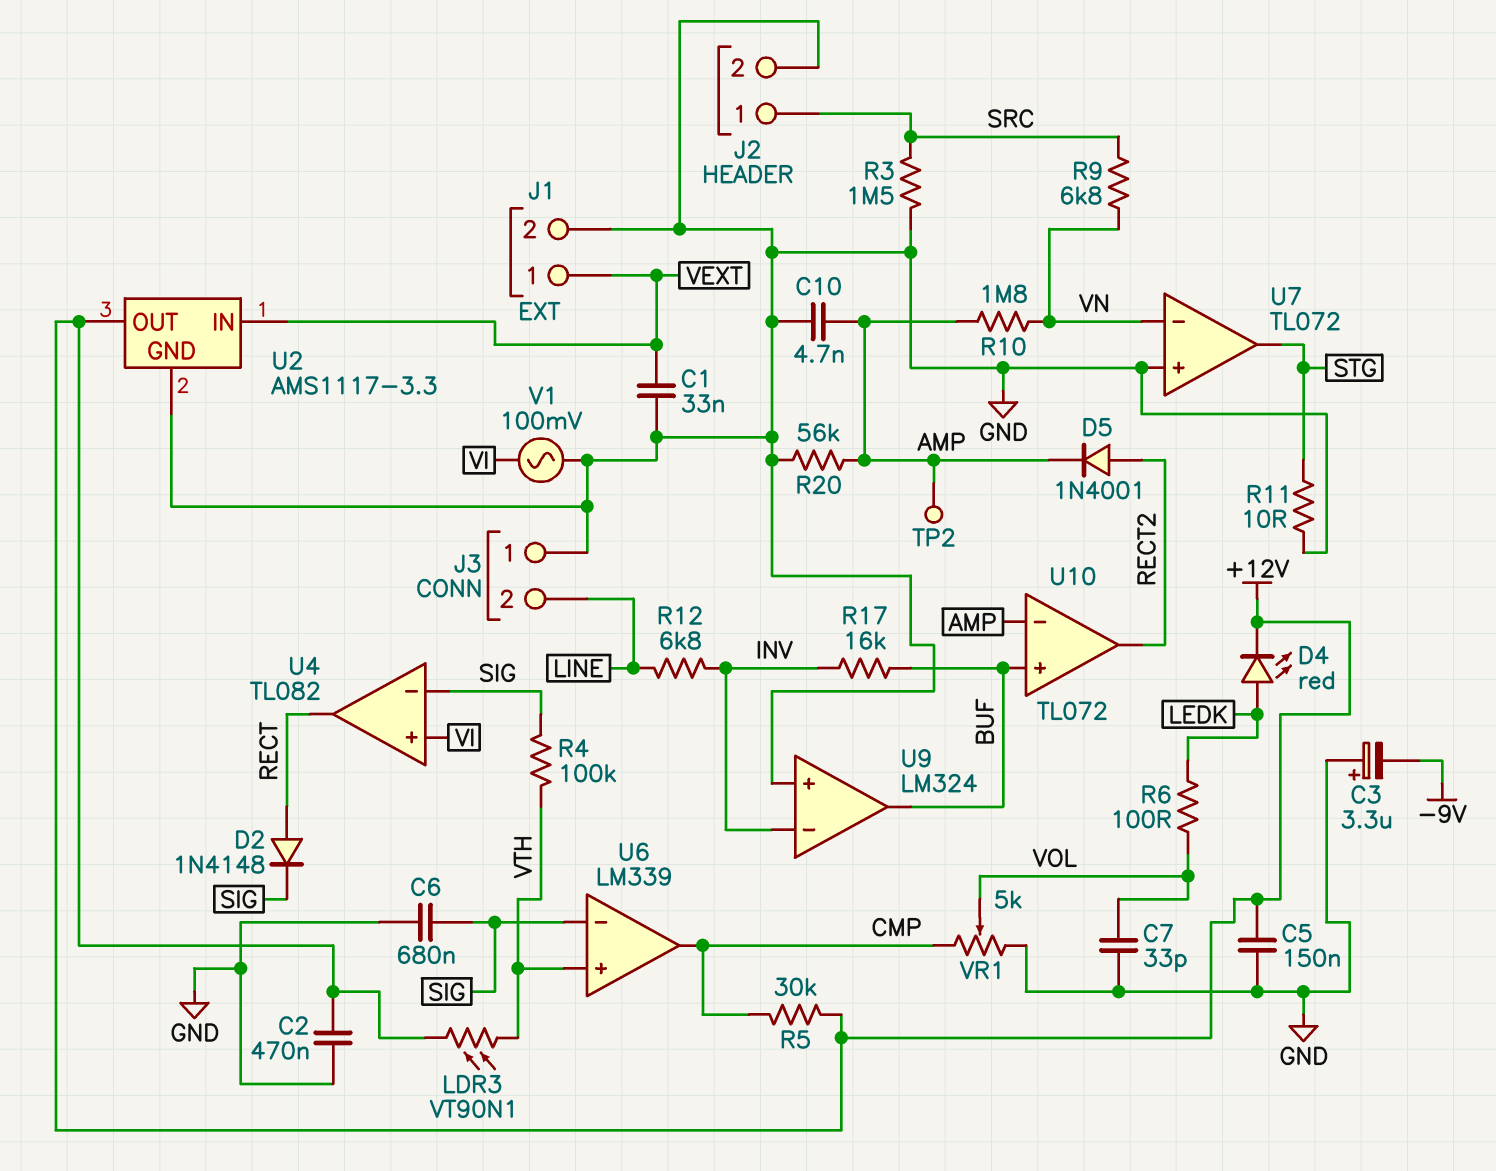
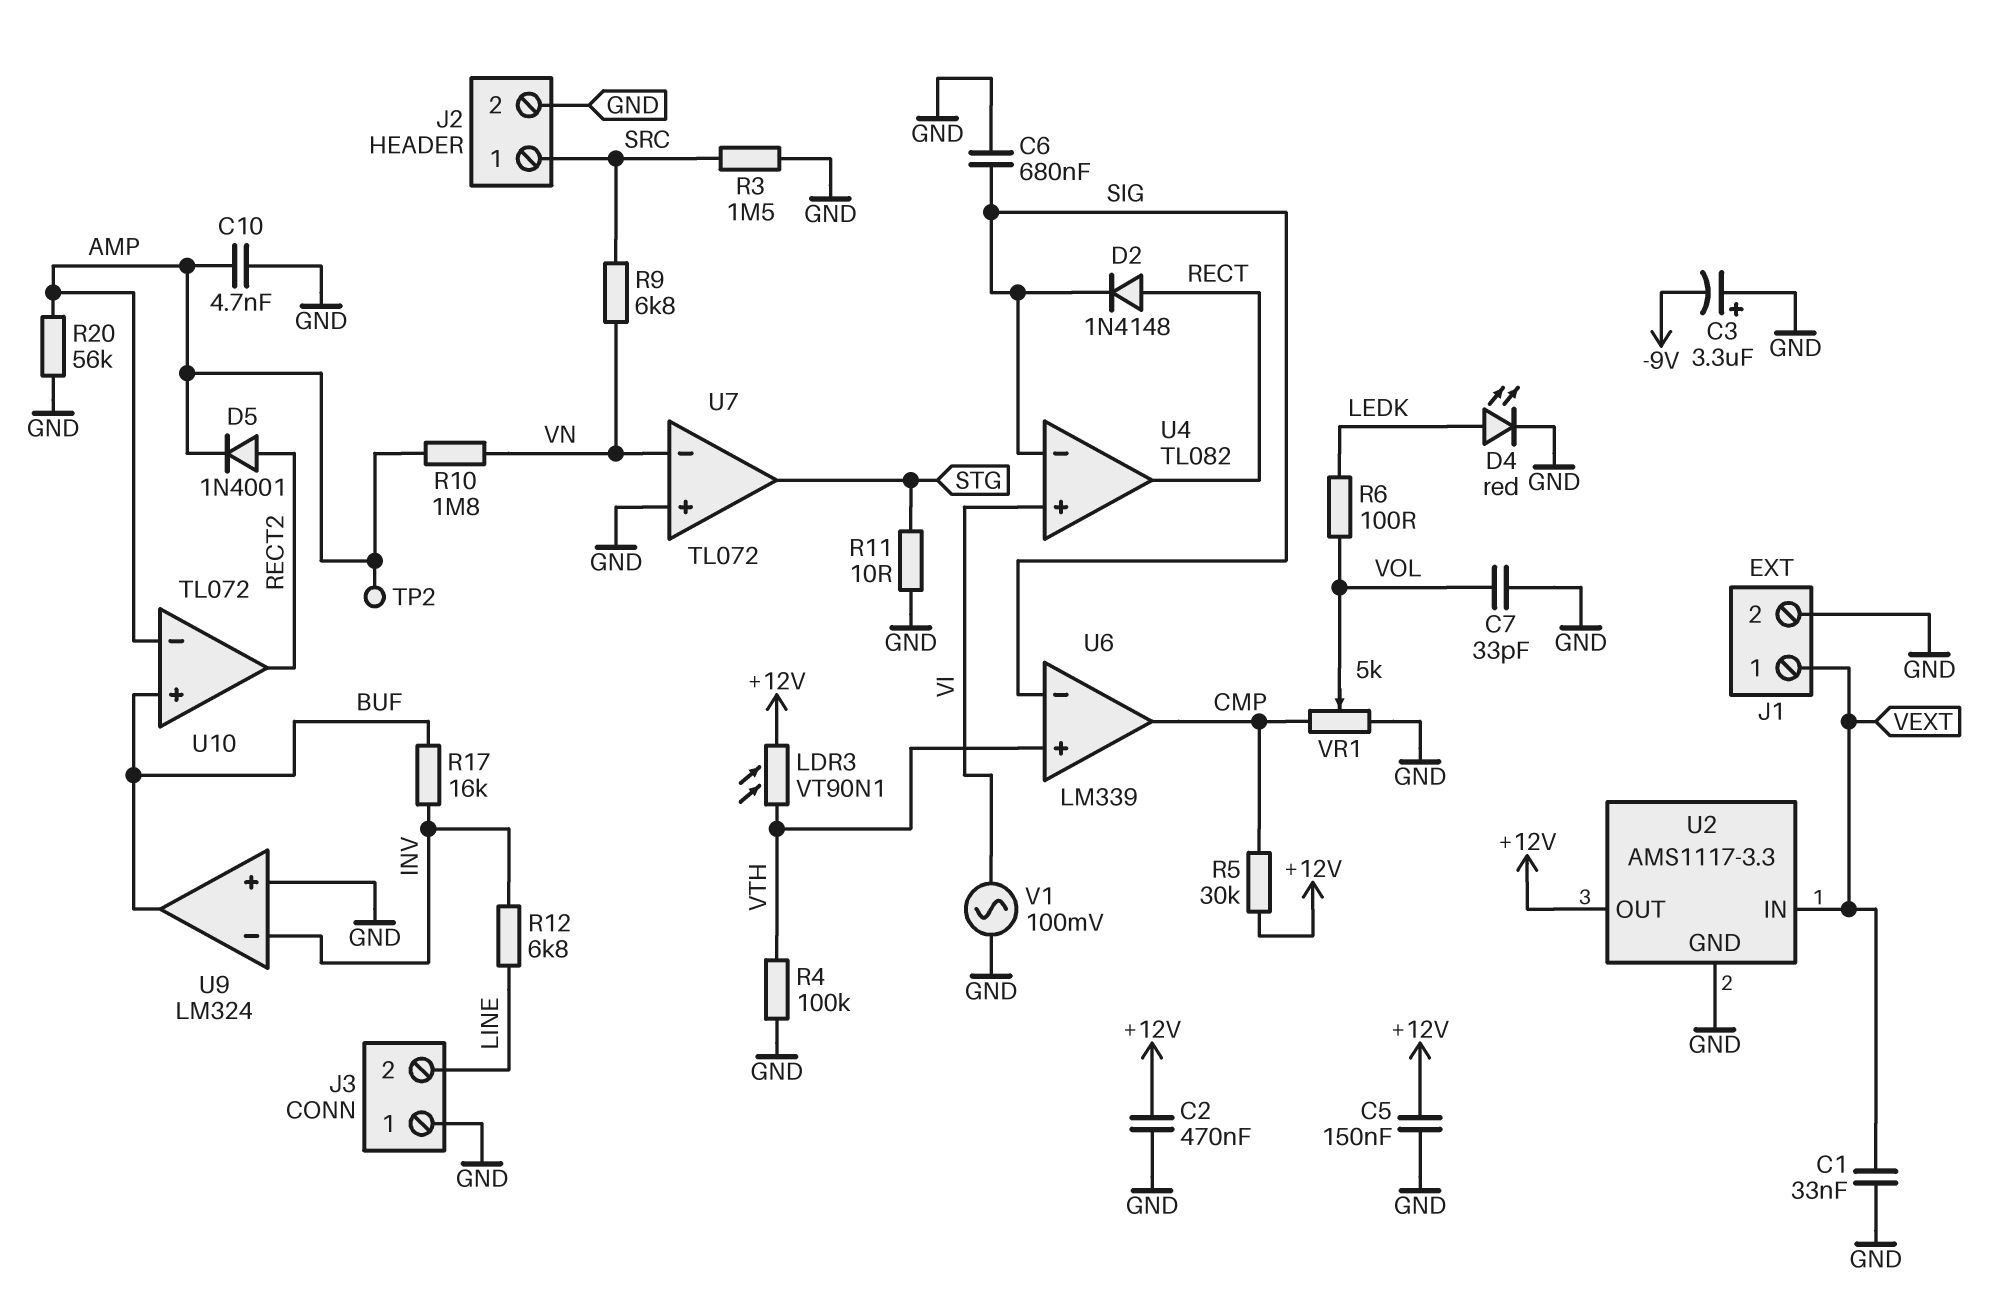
D4: LED red (A LEDK, K +12V) -> LED red (A LEDK, K GND)
R4: 100k (SIG, VTH) -> 100k (GND, VTH)

